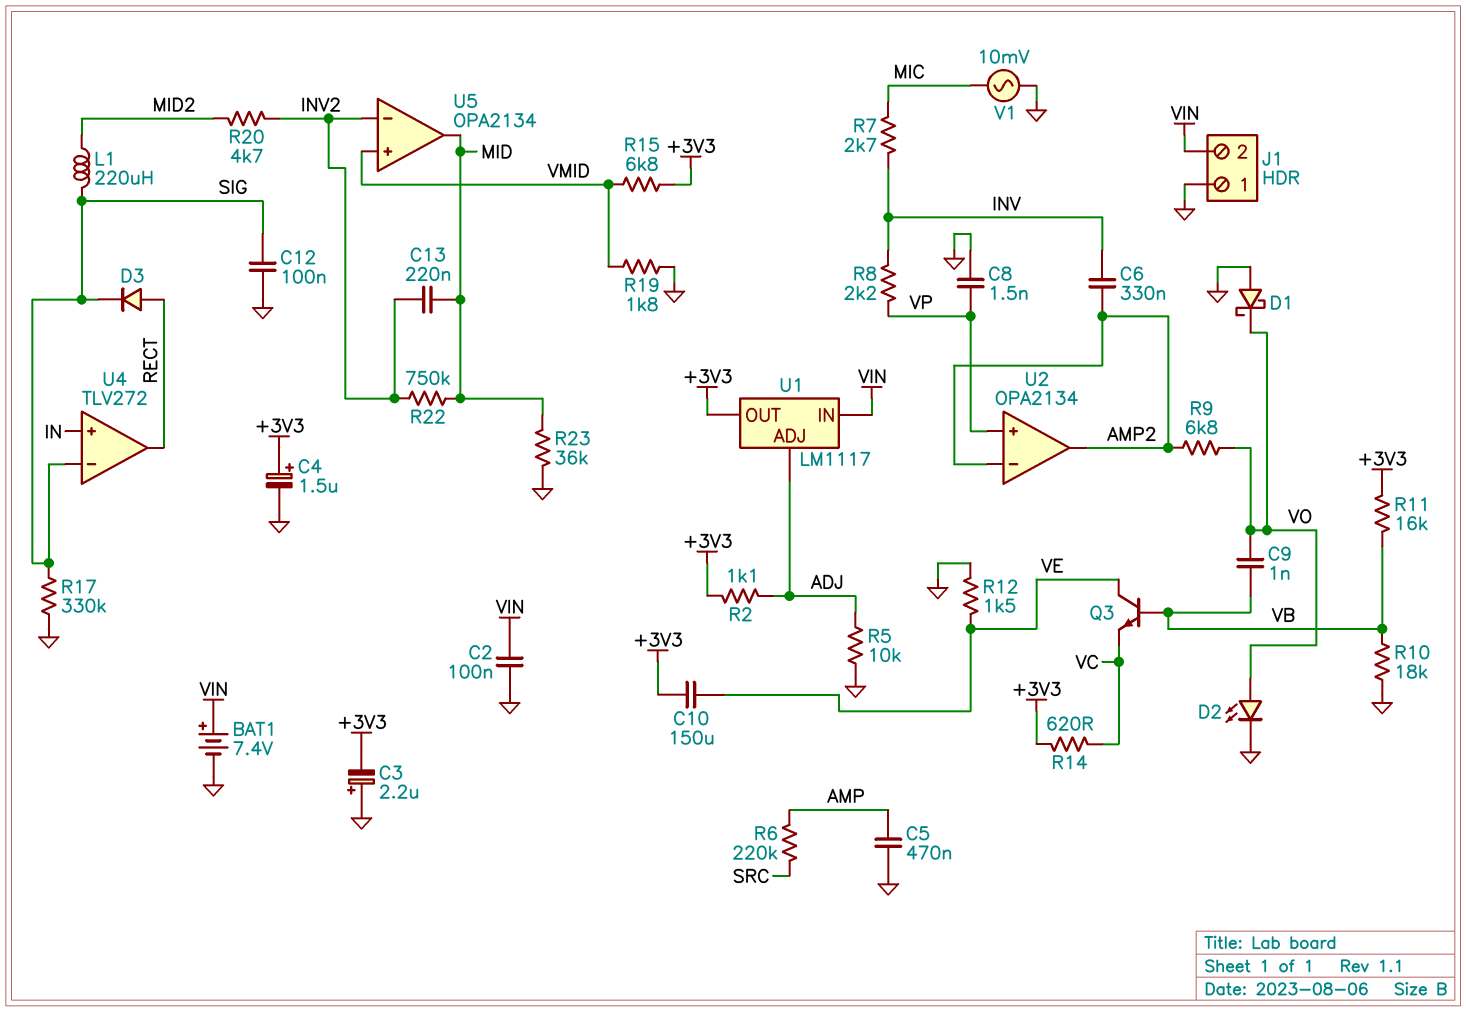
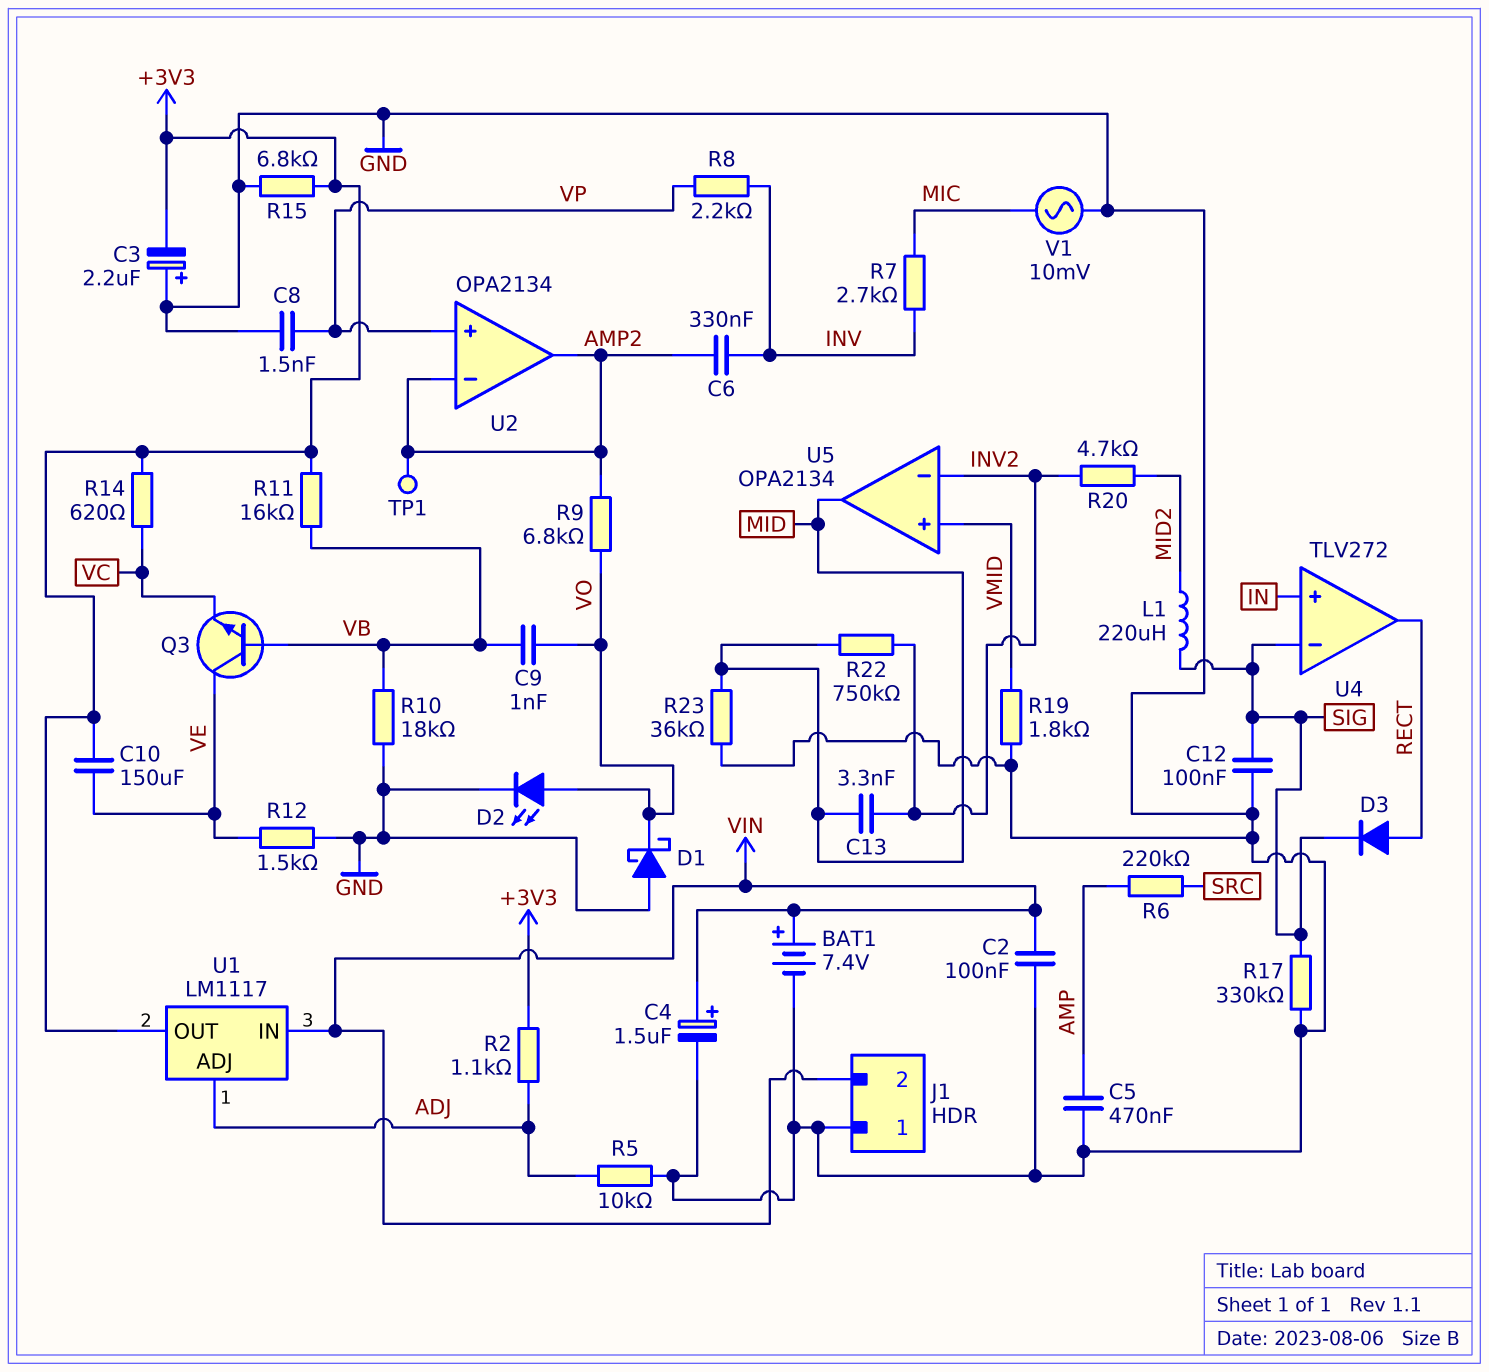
C4: 1.5uF (plus +3V3, minus GND) -> 1.5uF (plus VIN, minus GND)
C13: 220nF (INV2, MID) -> 3.3nF (INV2, MID)
R15: 6.8k (+3V3, VMID) -> 6.8k (+3V3, GND)
TP1: none -> test point (AMP2)

